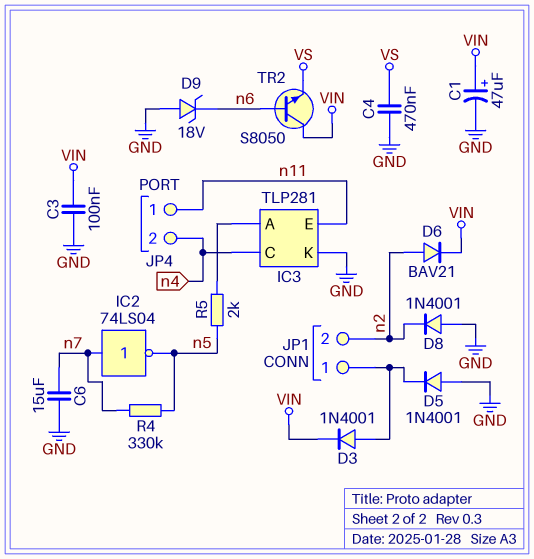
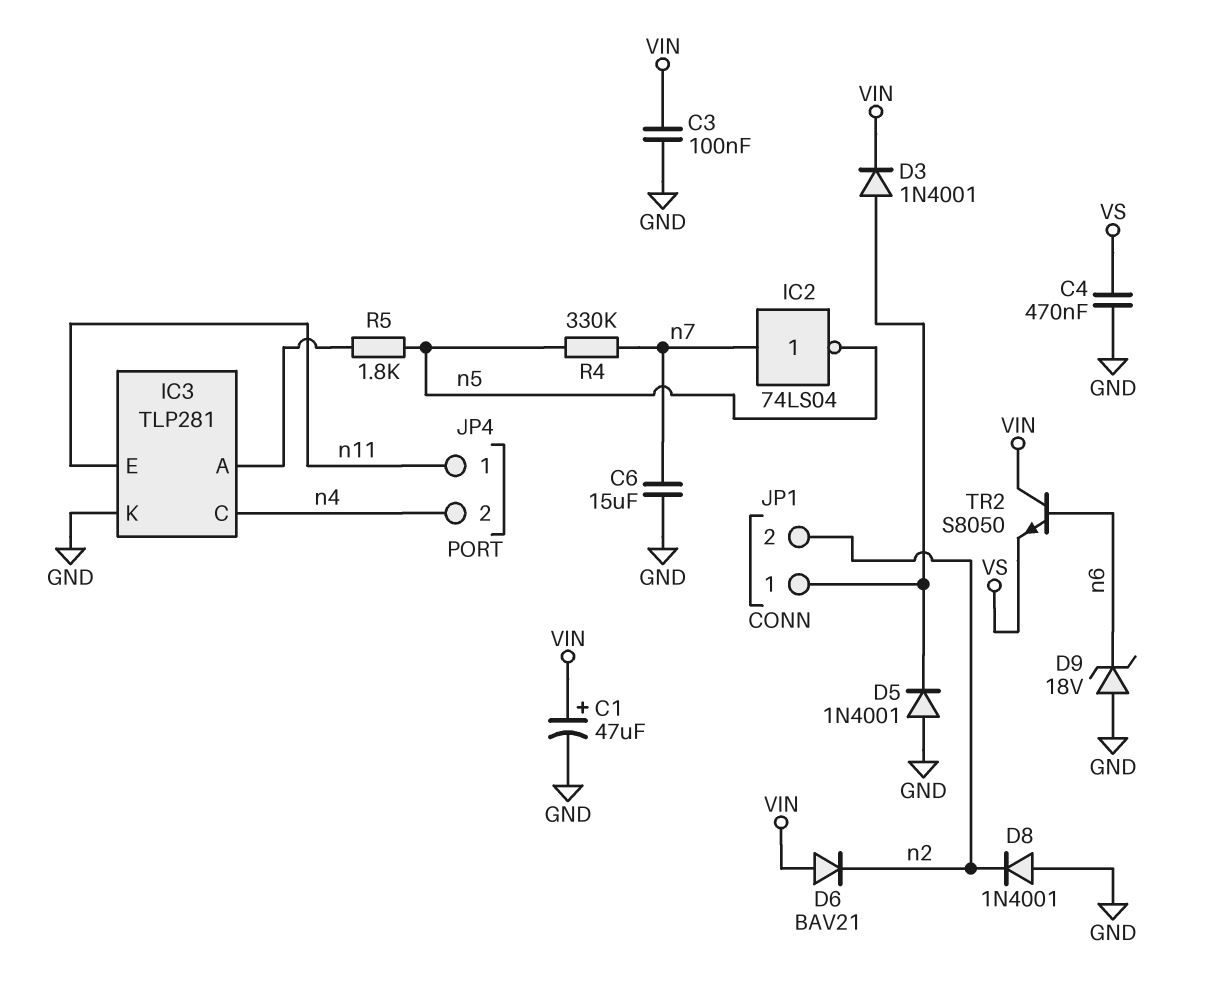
D6: diode BAV21 (A n2, K VIN) -> diode BAV21 (A VIN, K n2)
R5: 2k (IC3/A, n5) -> 1.8k (IC3/A, n5)

